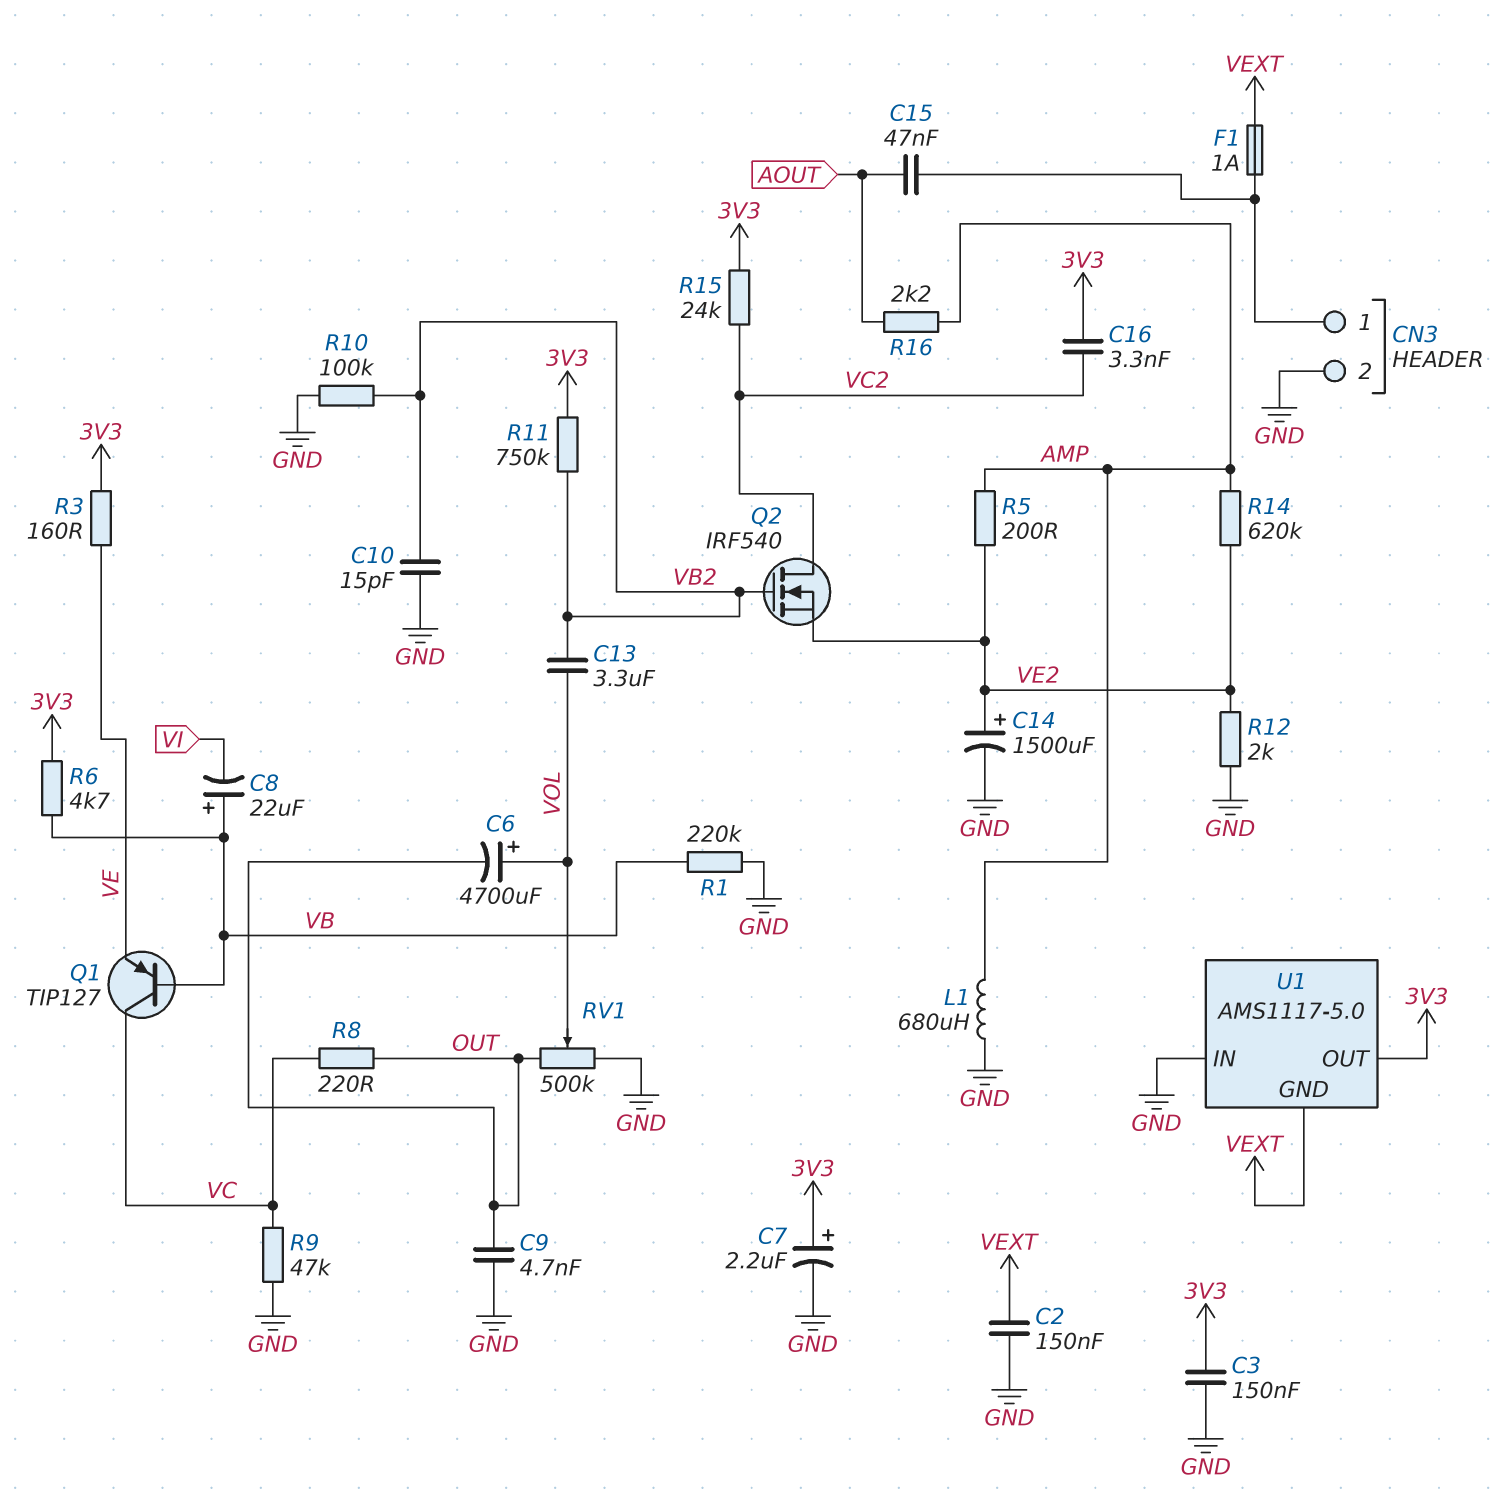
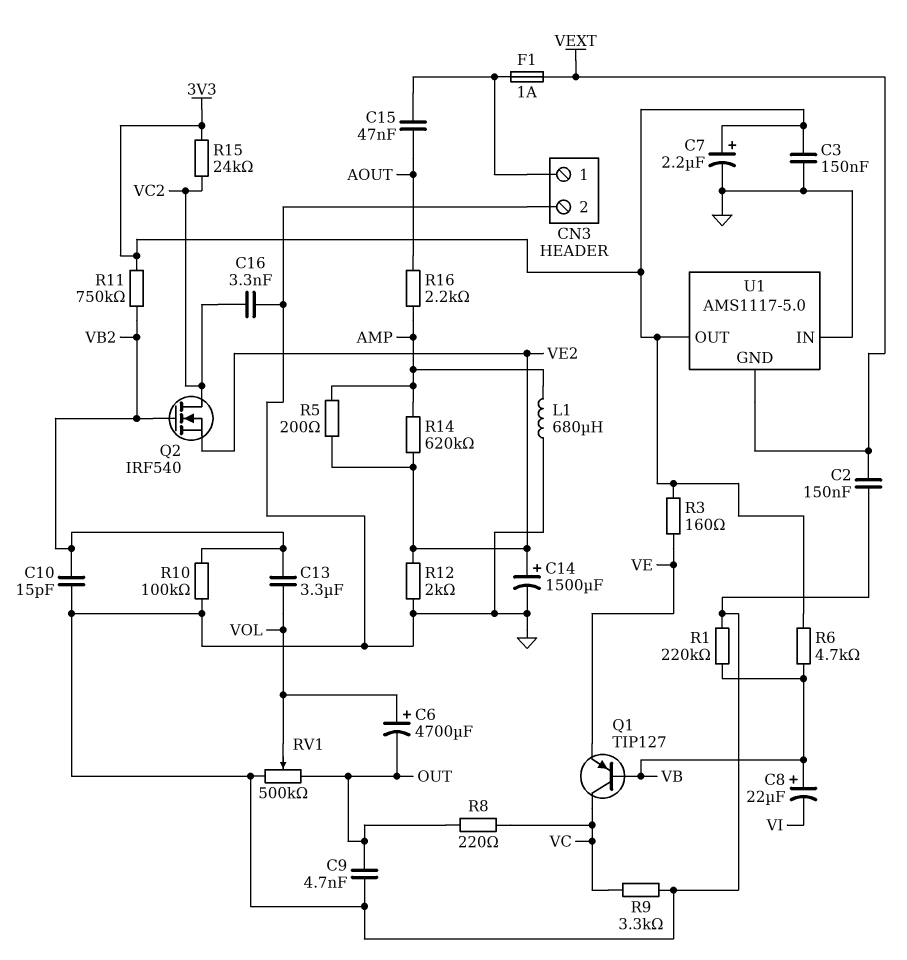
C16: 3.3nF (3V3, VC2) -> 3.3nF (GND, VC2)
R9: 47k (GND, VC) -> 3.3k (GND, VC)

